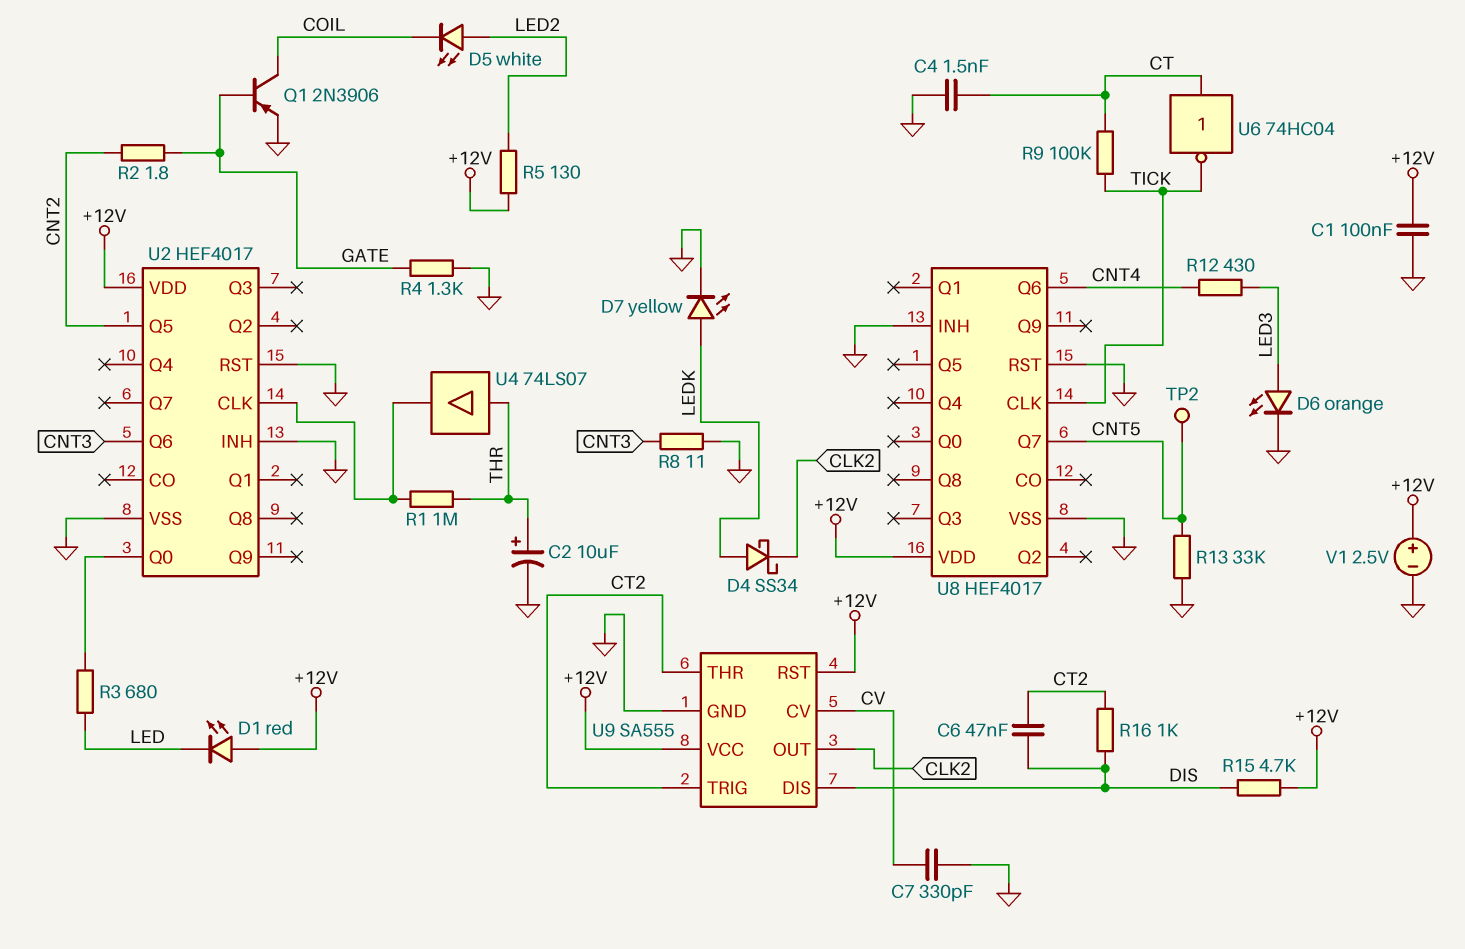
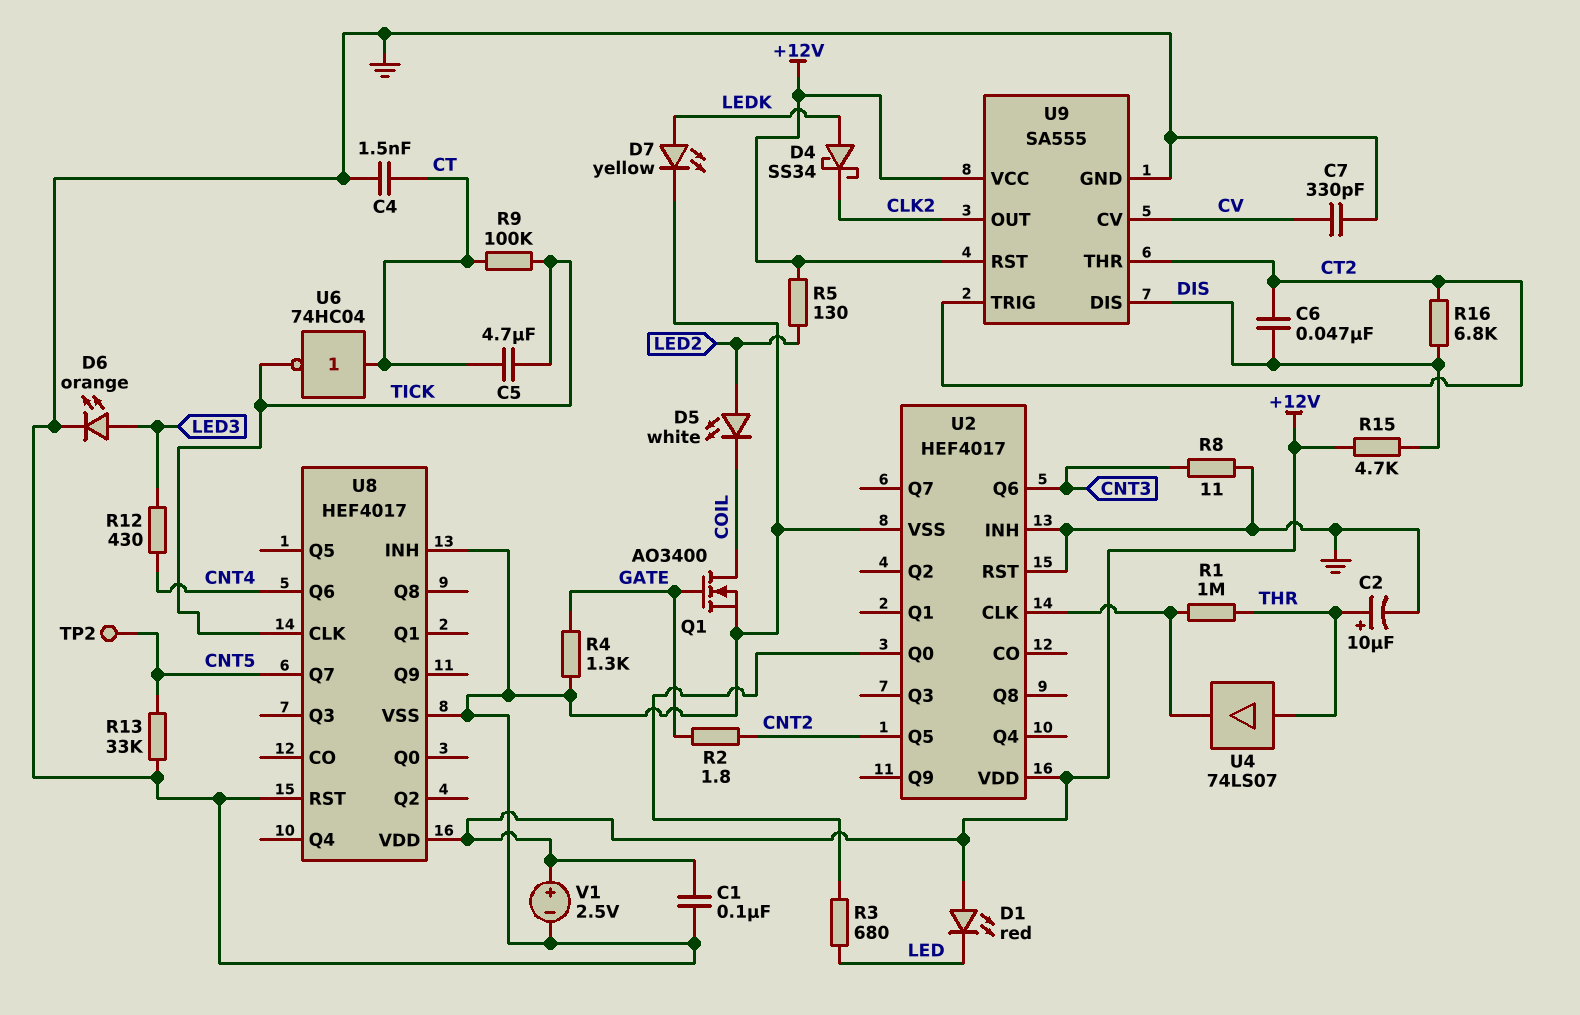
C5: none -> 4.7uF (CT, TICK)
Q1: PNP 2N3906 (B GATE, C COIL, E GND) -> NMOS AO3400 (G GATE, D COIL, S GND)
R16: 1k (CT2, DIS) -> 6.8k (CT2, DIS)

